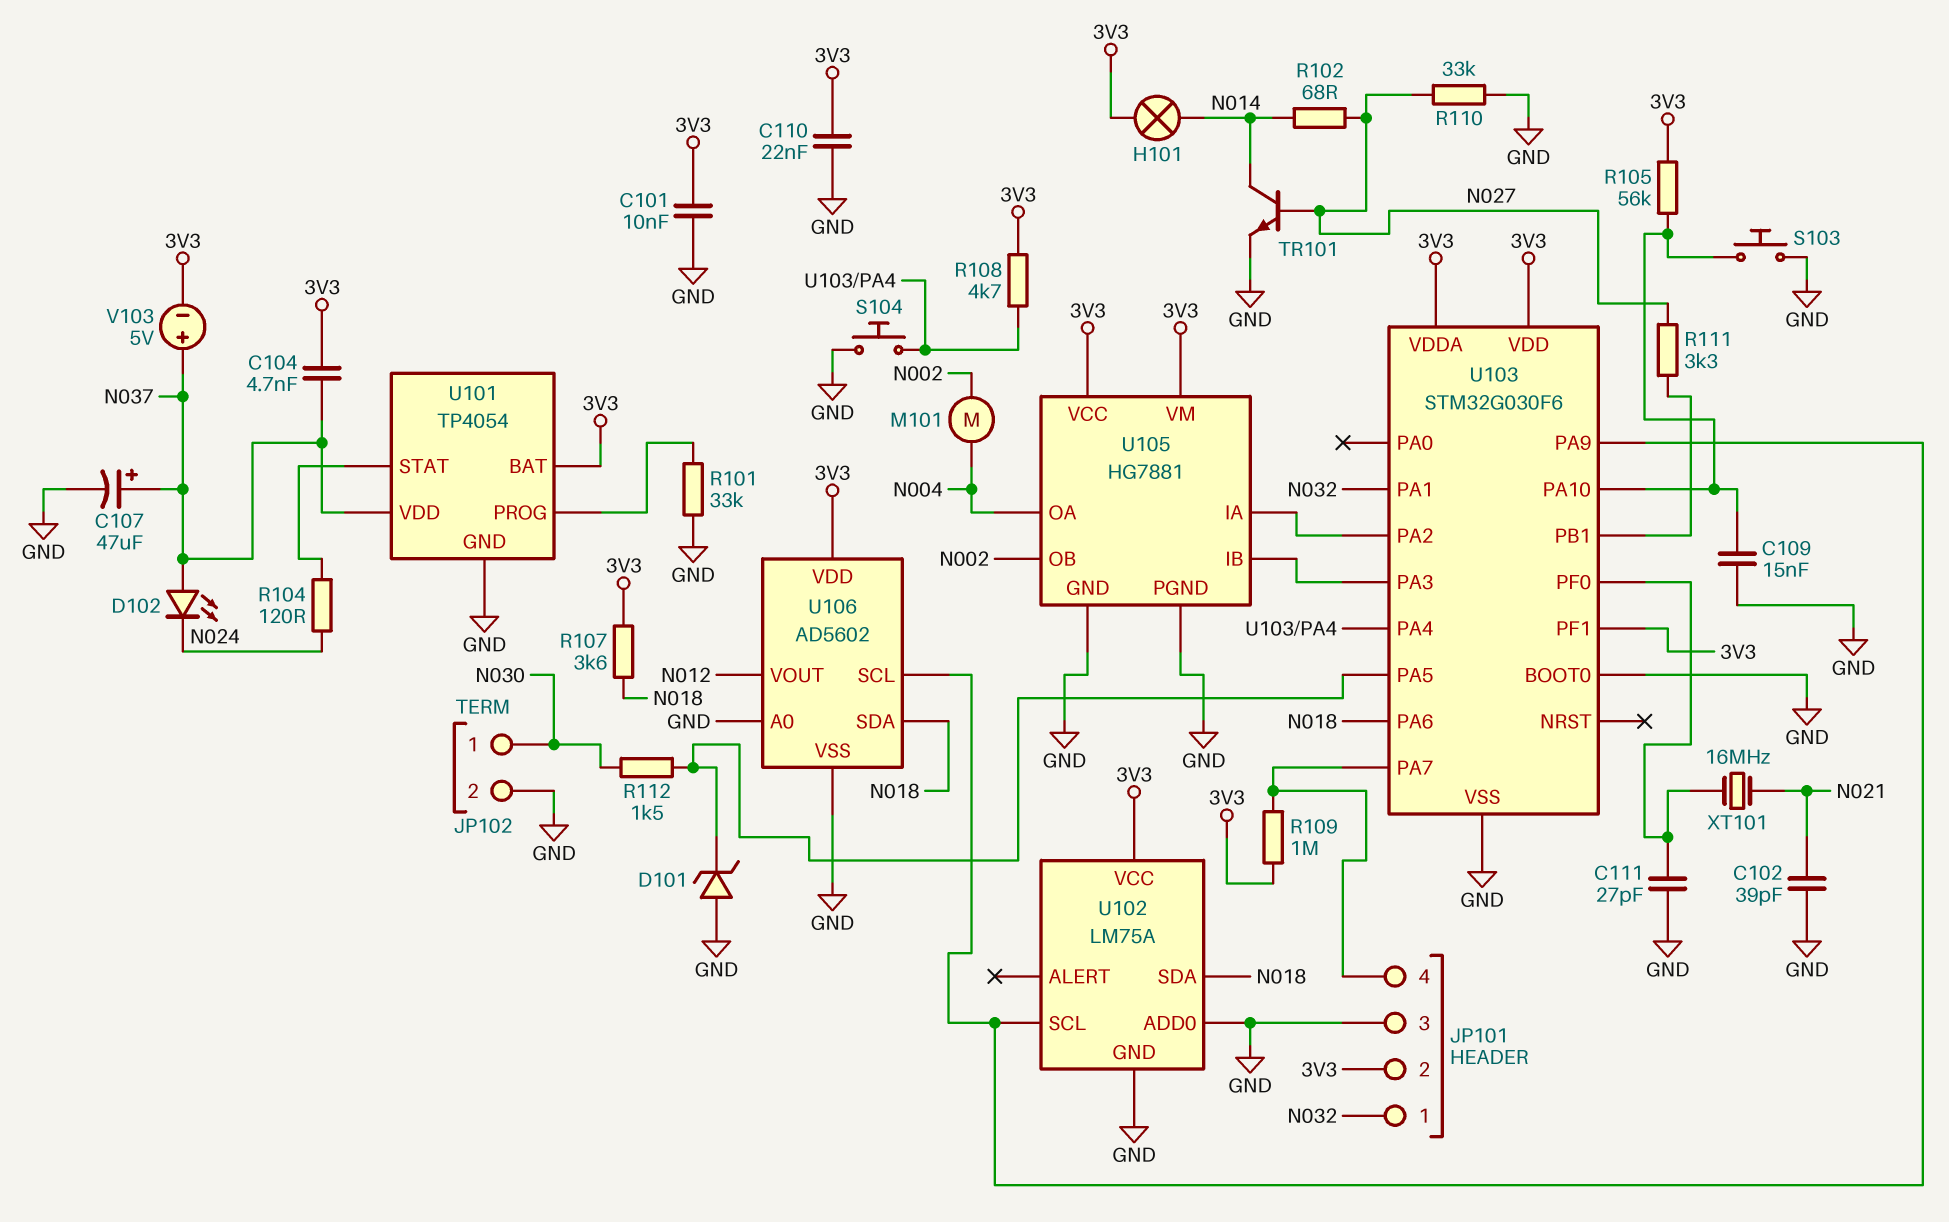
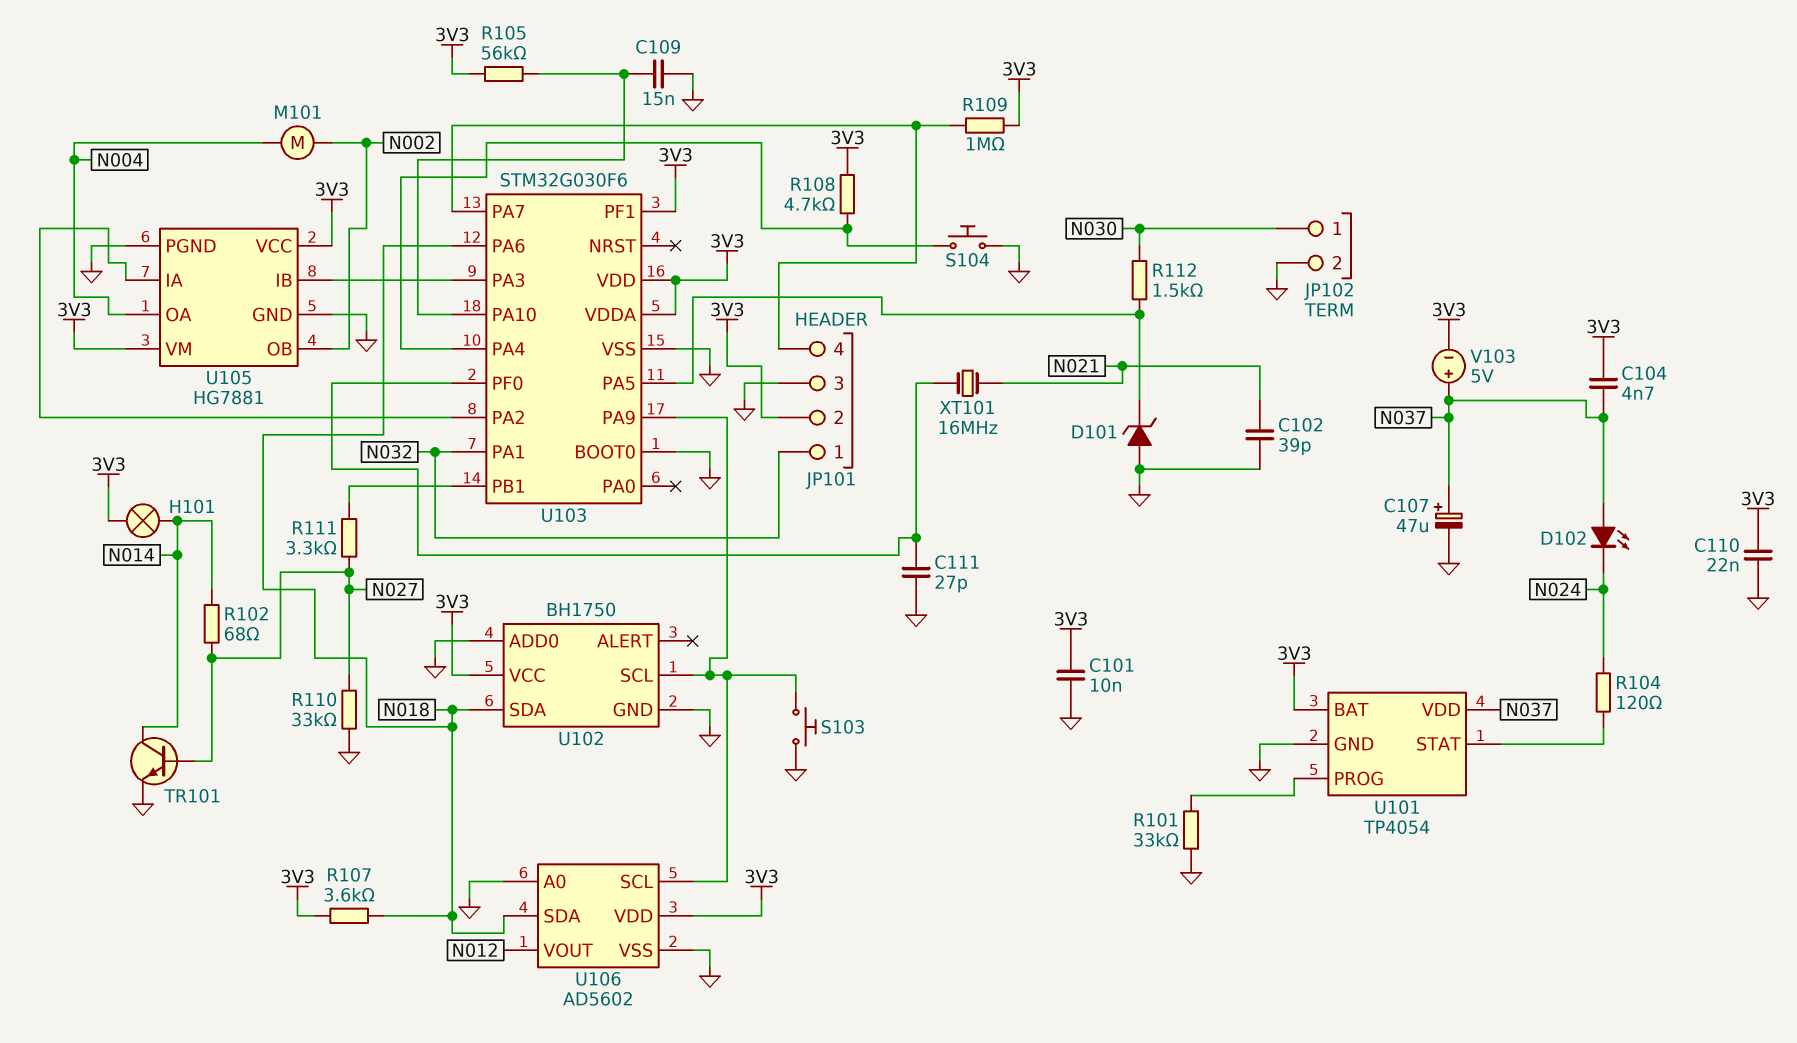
S103: button (GND, U103/PA10) -> button (GND, U102/SCL)
U102: LM75A -> BH1750

